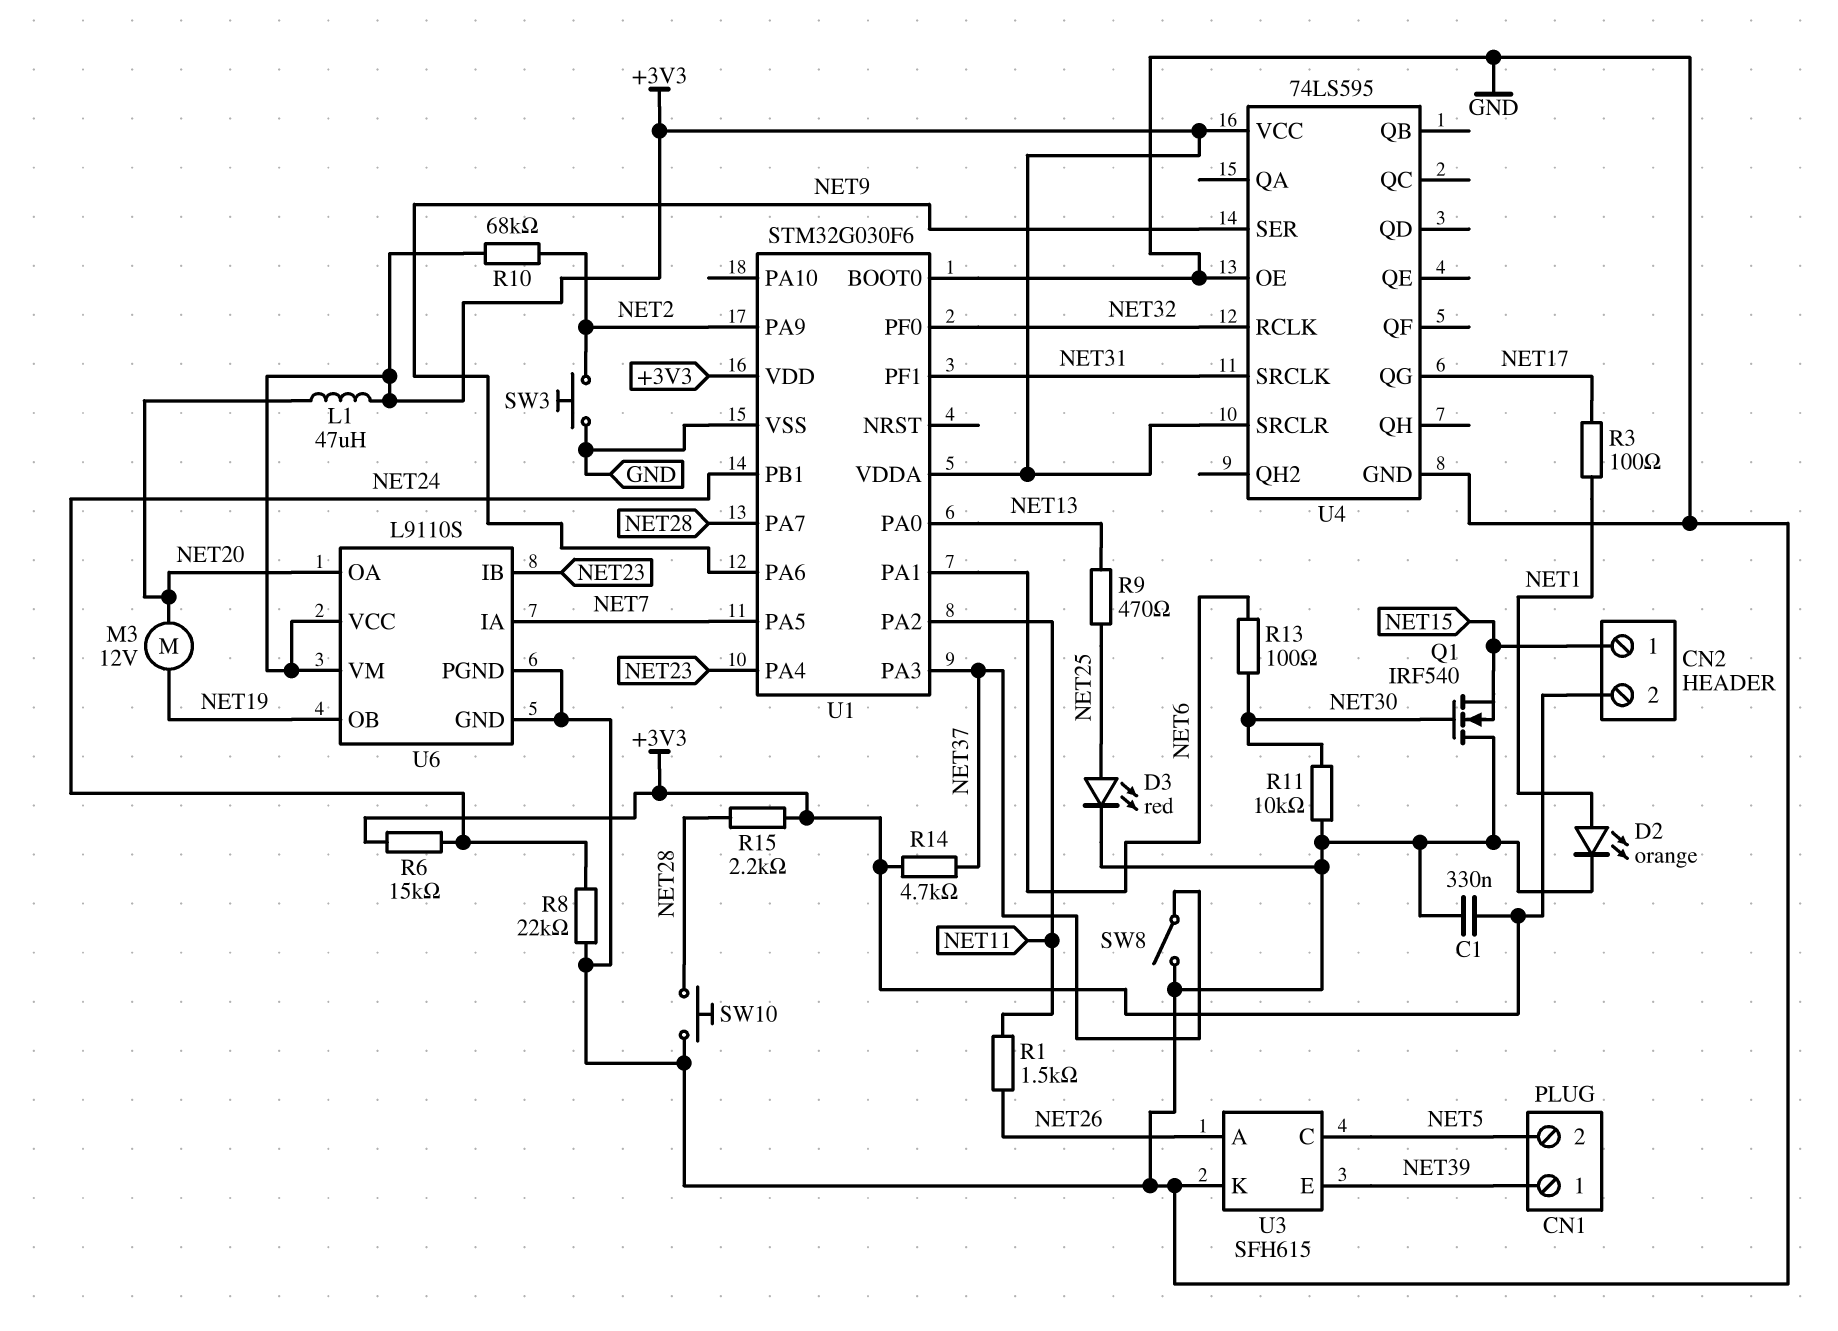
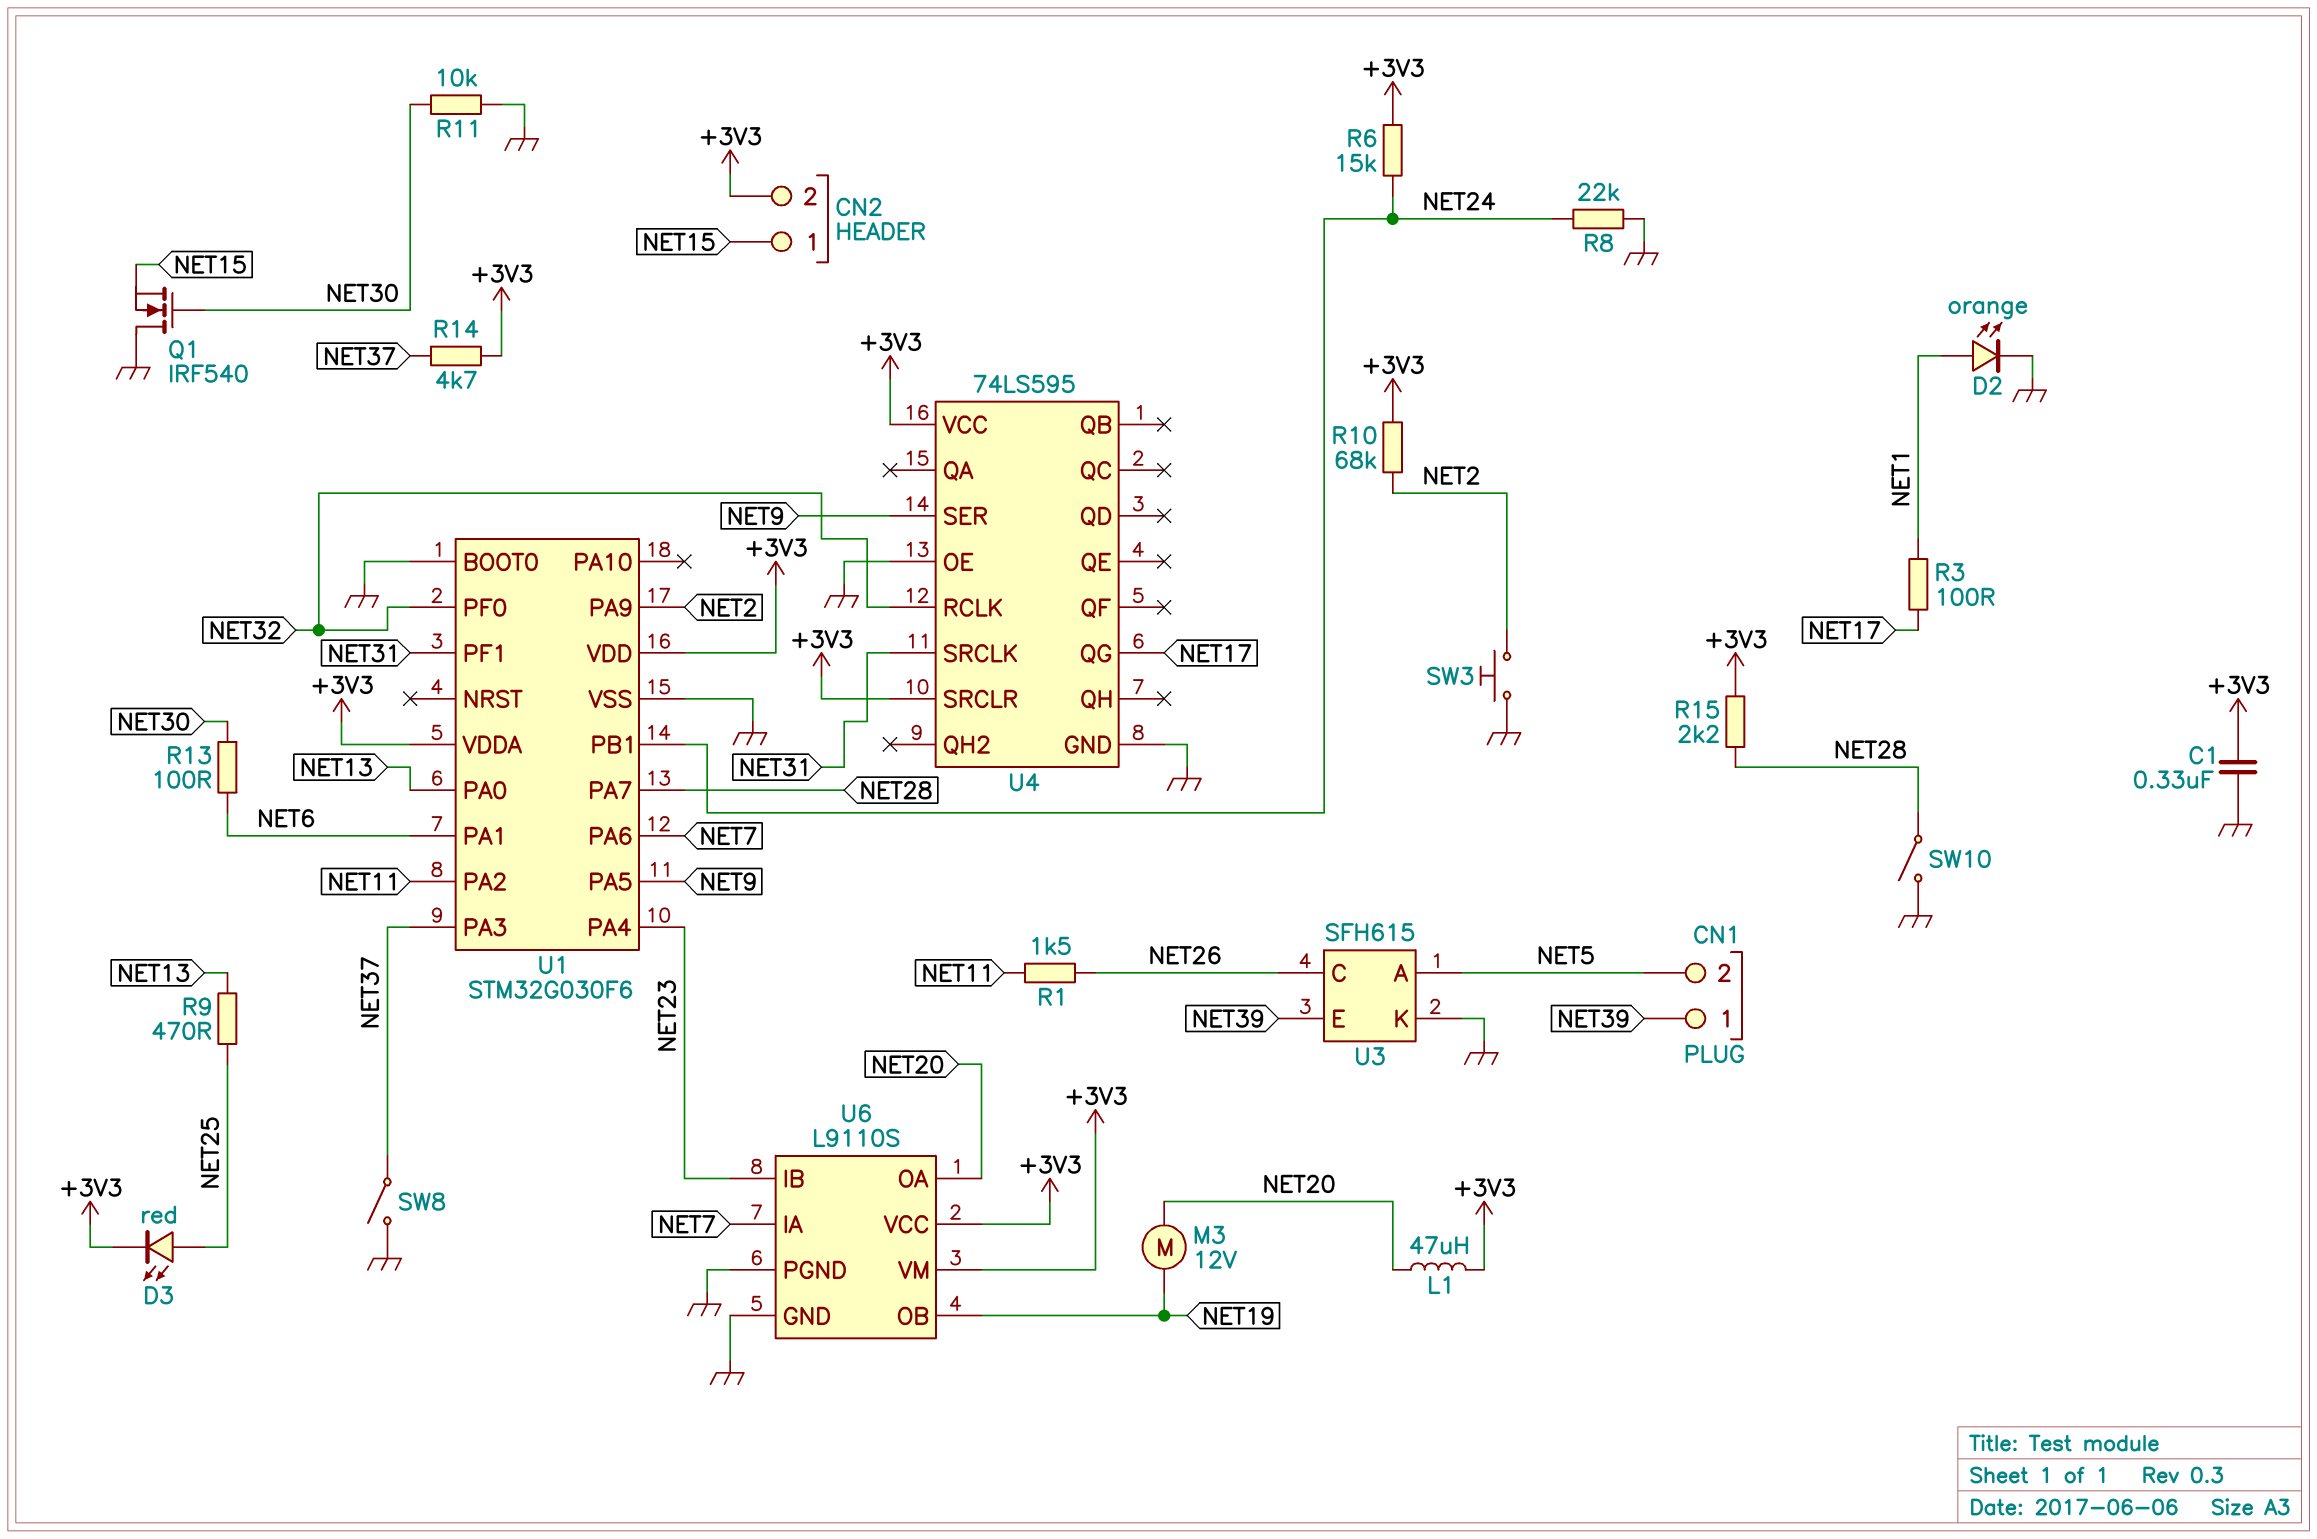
D3: LED red (A NET25, K GND) -> LED red (A NET25, K +3V3)
SW10: button (GND, NET28) -> switch (GND, NET28)
U1 pin PA5: NET7 -> NET9
U1 pin PA6: NET9 -> NET7
U3 pin A: NET26 -> NET5
U3 pin C: NET5 -> NET26

